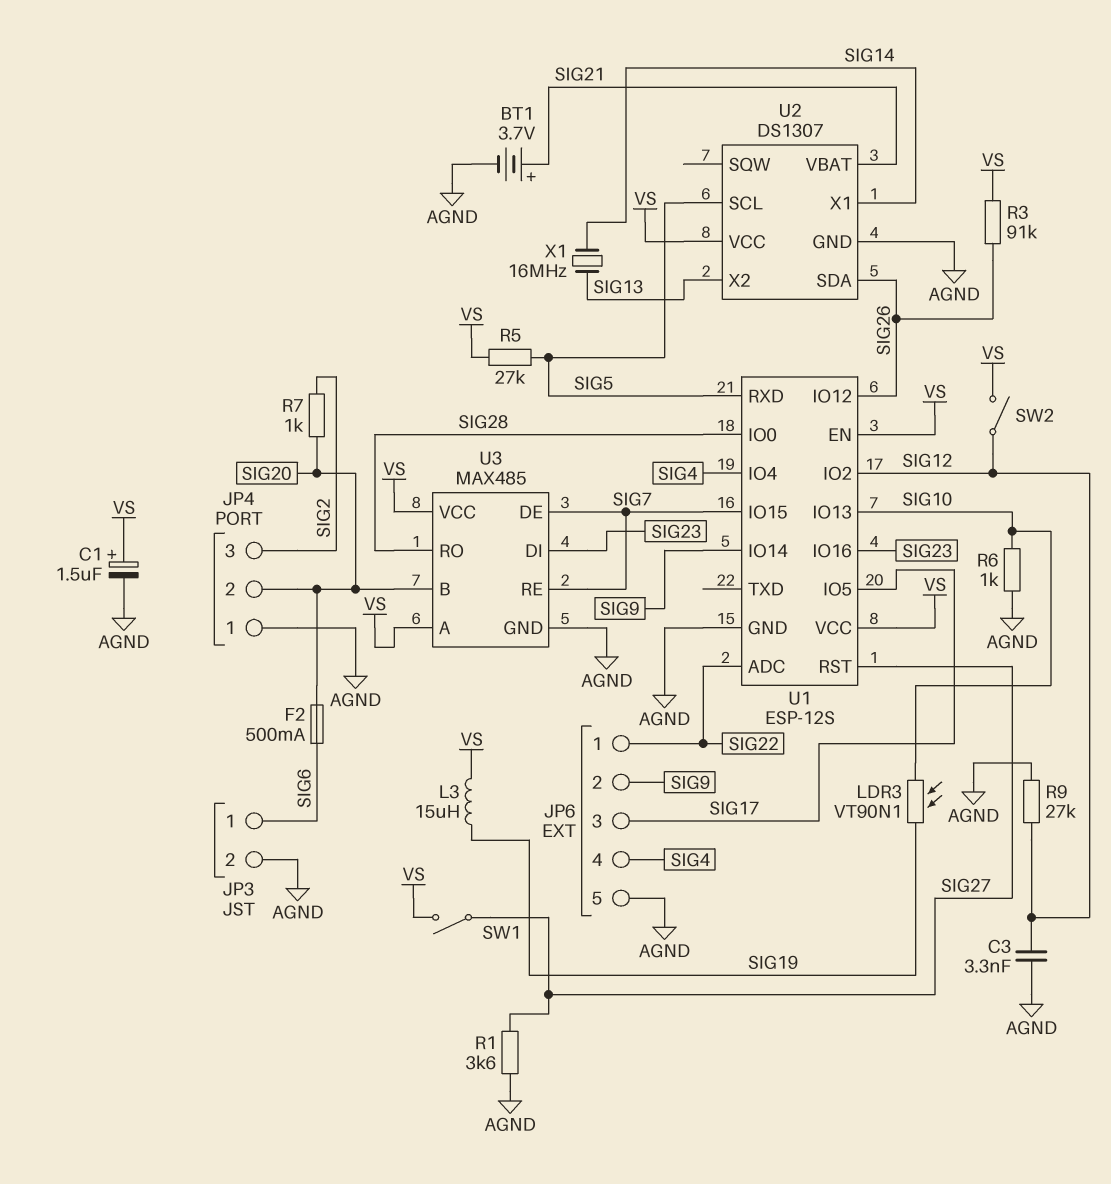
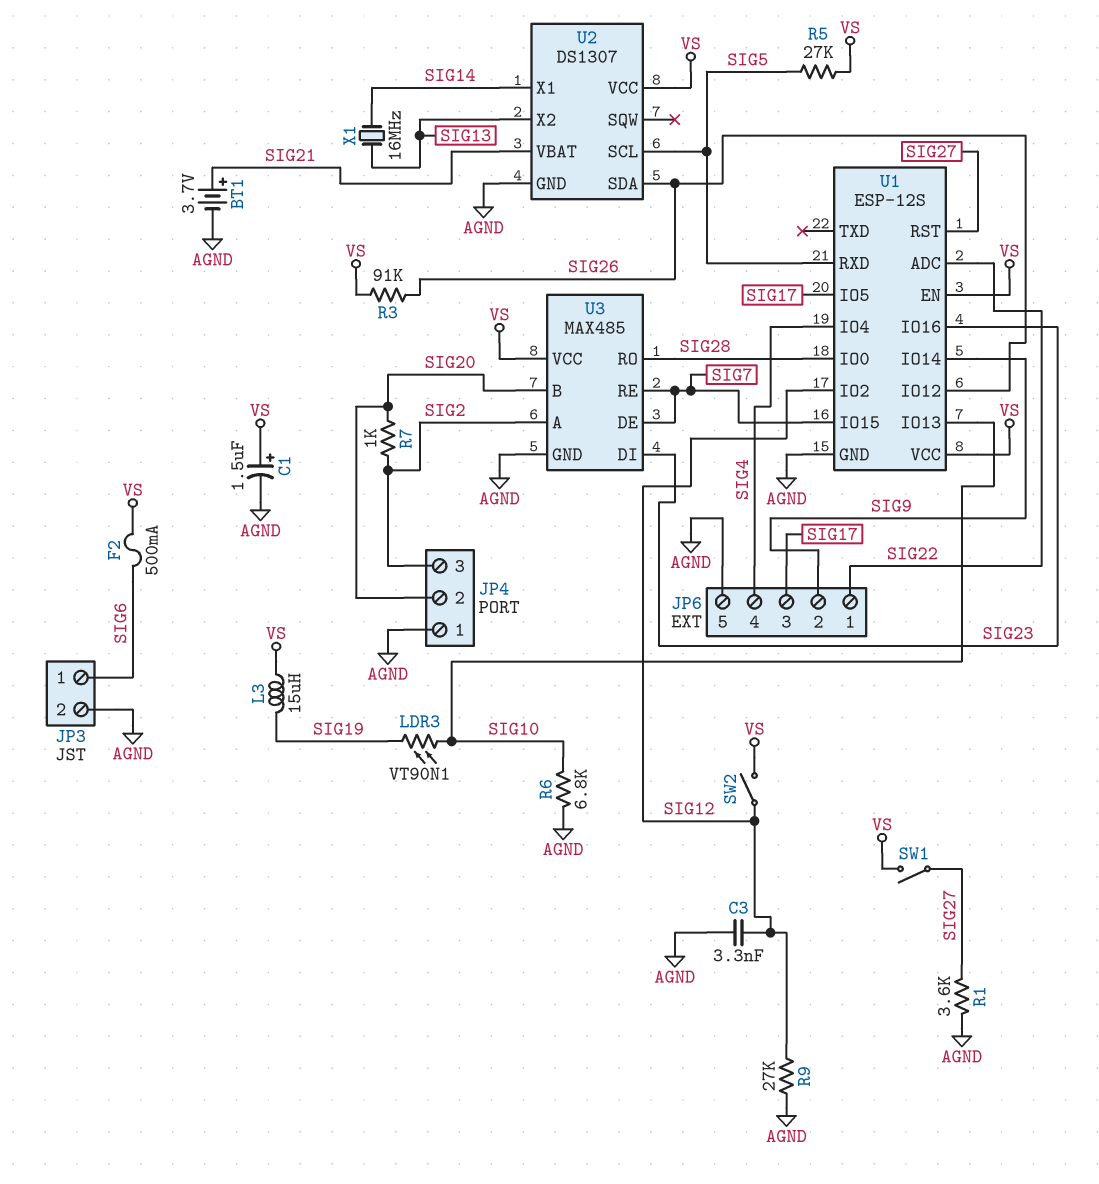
F2: 500mA (SIG6, SIG20) -> 500mA (SIG6, VS)
R6: 1k (AGND, SIG10) -> 6.8k (AGND, SIG10)
U3 pin A: VS -> SIG2

